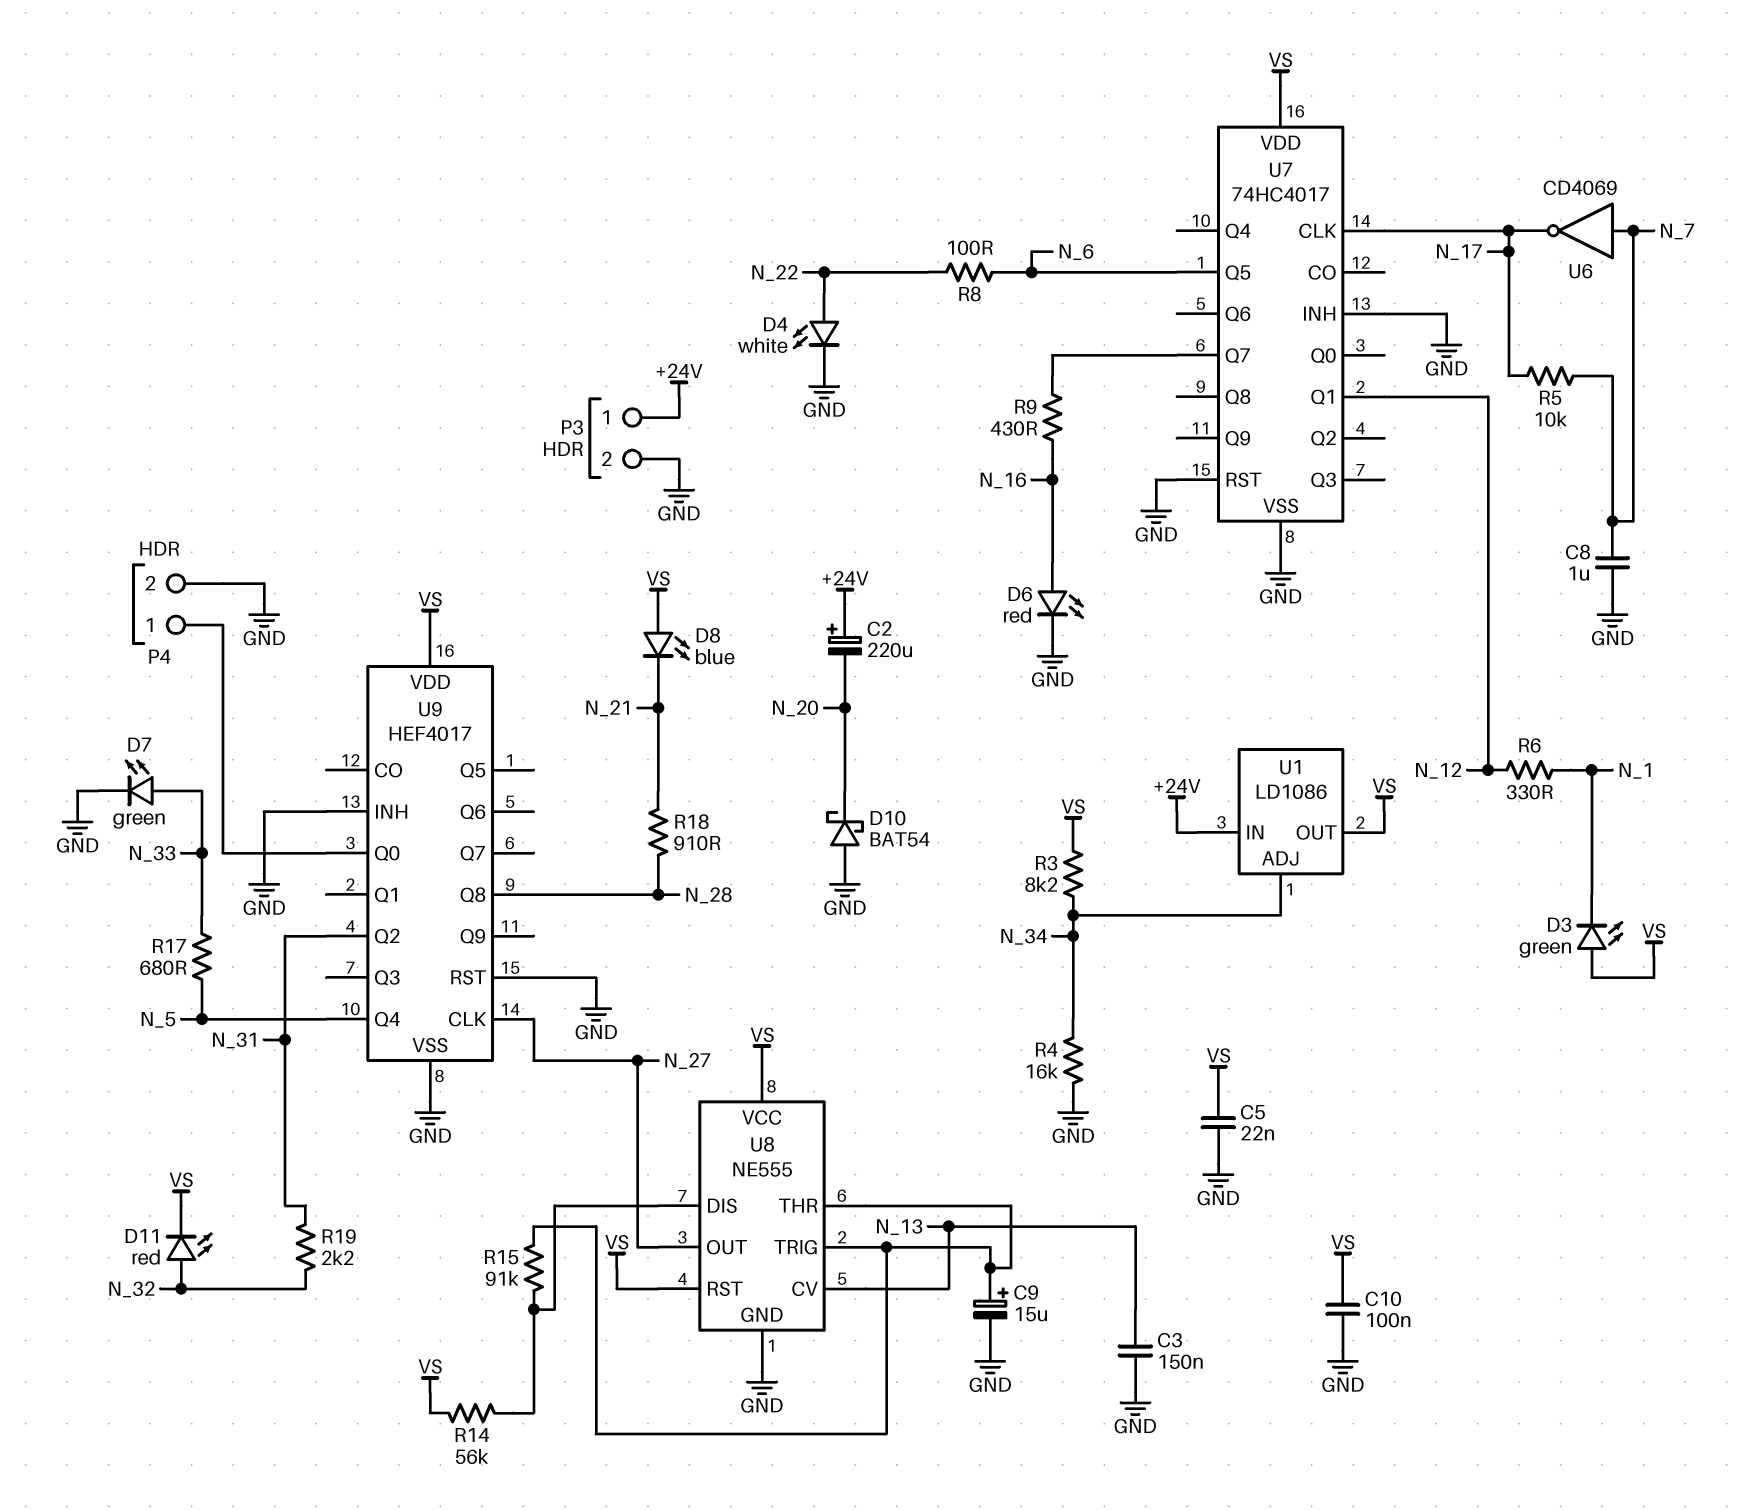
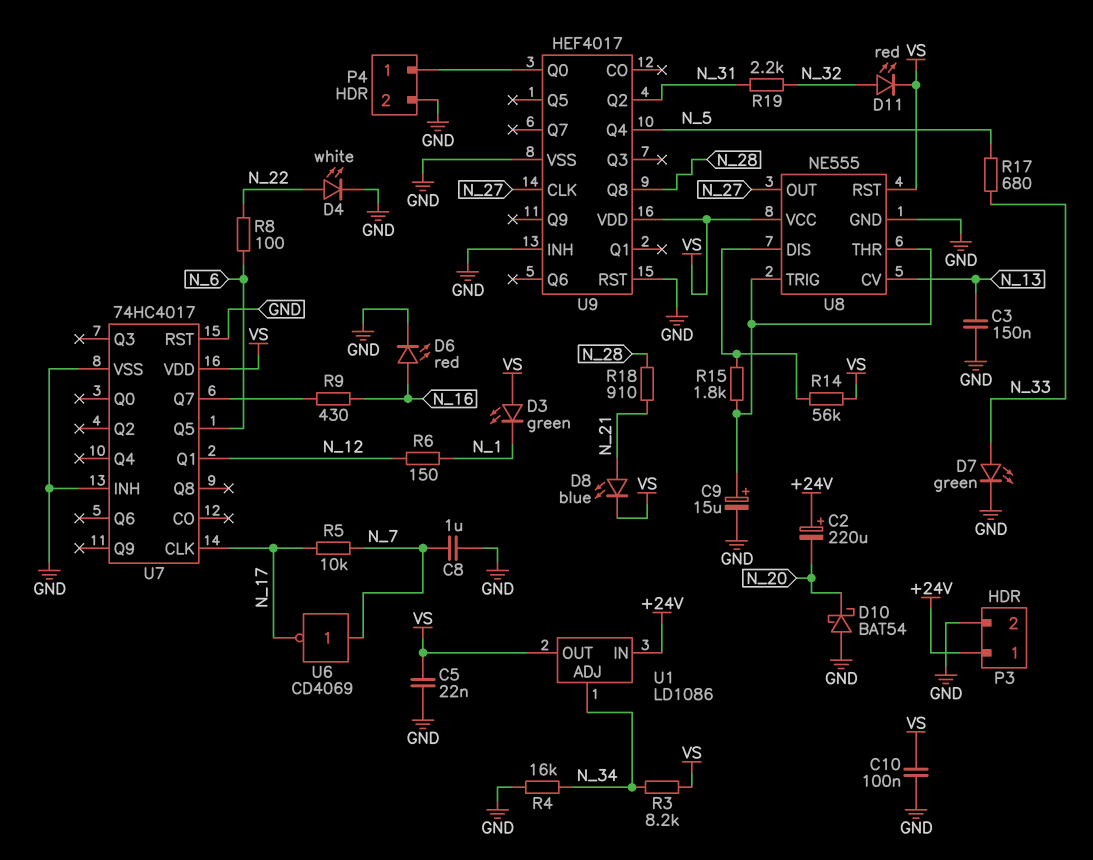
D8: LED blue (A VS, K N_21) -> LED blue (A N_21, K VS)
R6: 330 (N_1, N_12) -> 150 (N_1, N_12)
R15: 91k (U8/DIS, U8/THR) -> 1.8k (U8/DIS, U8/THR)

